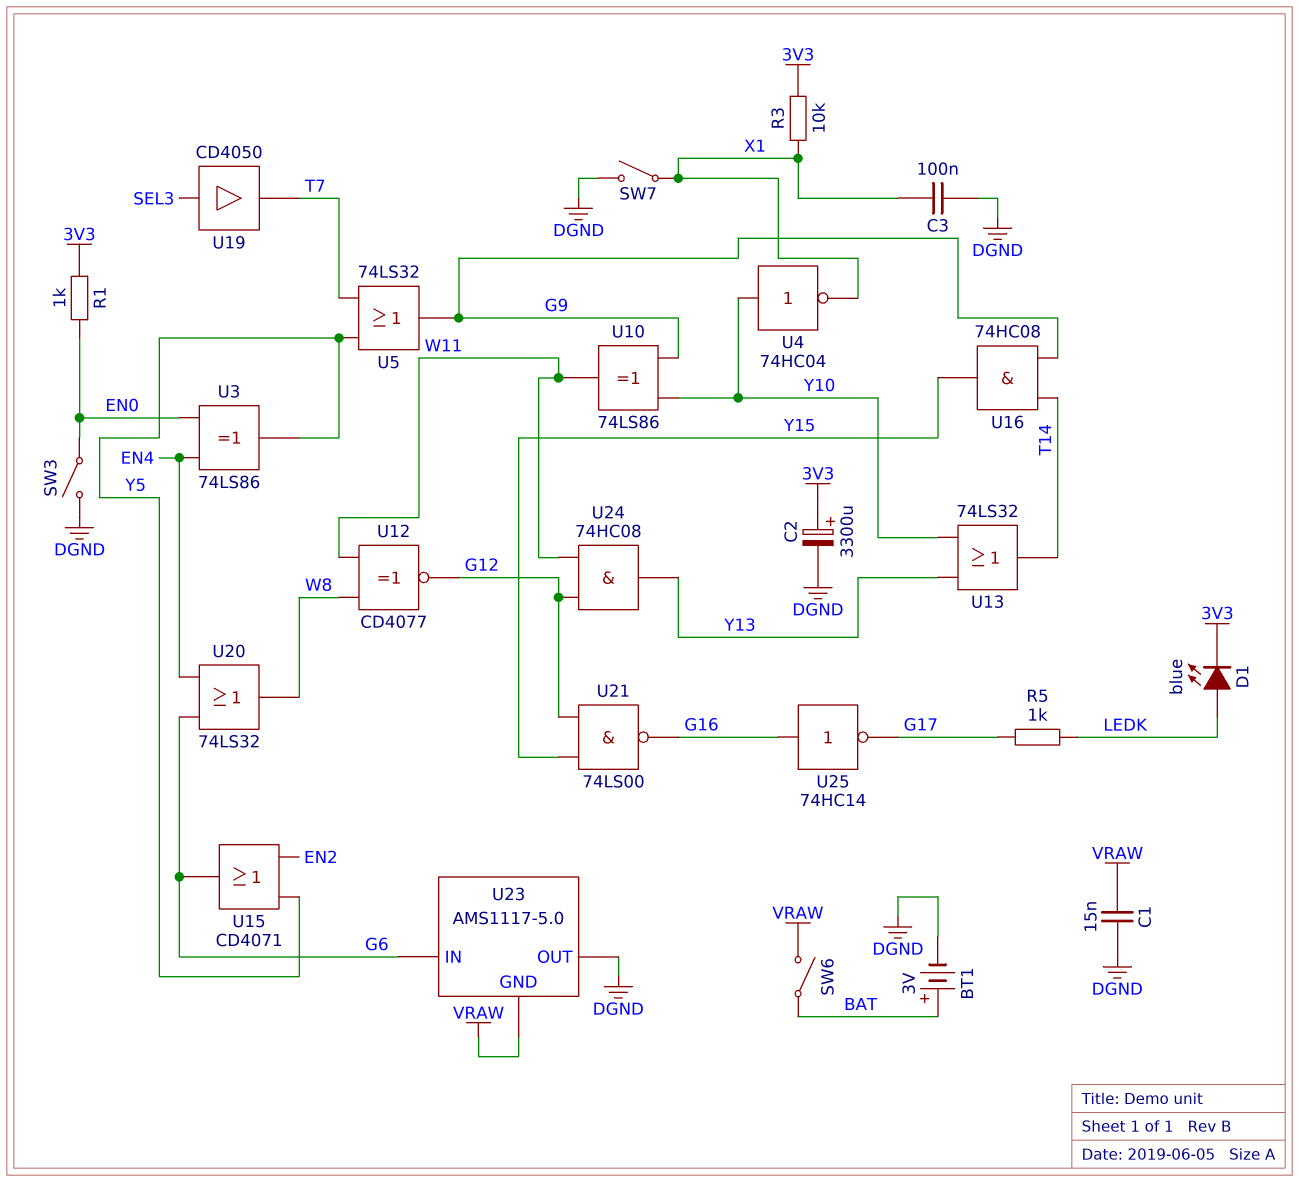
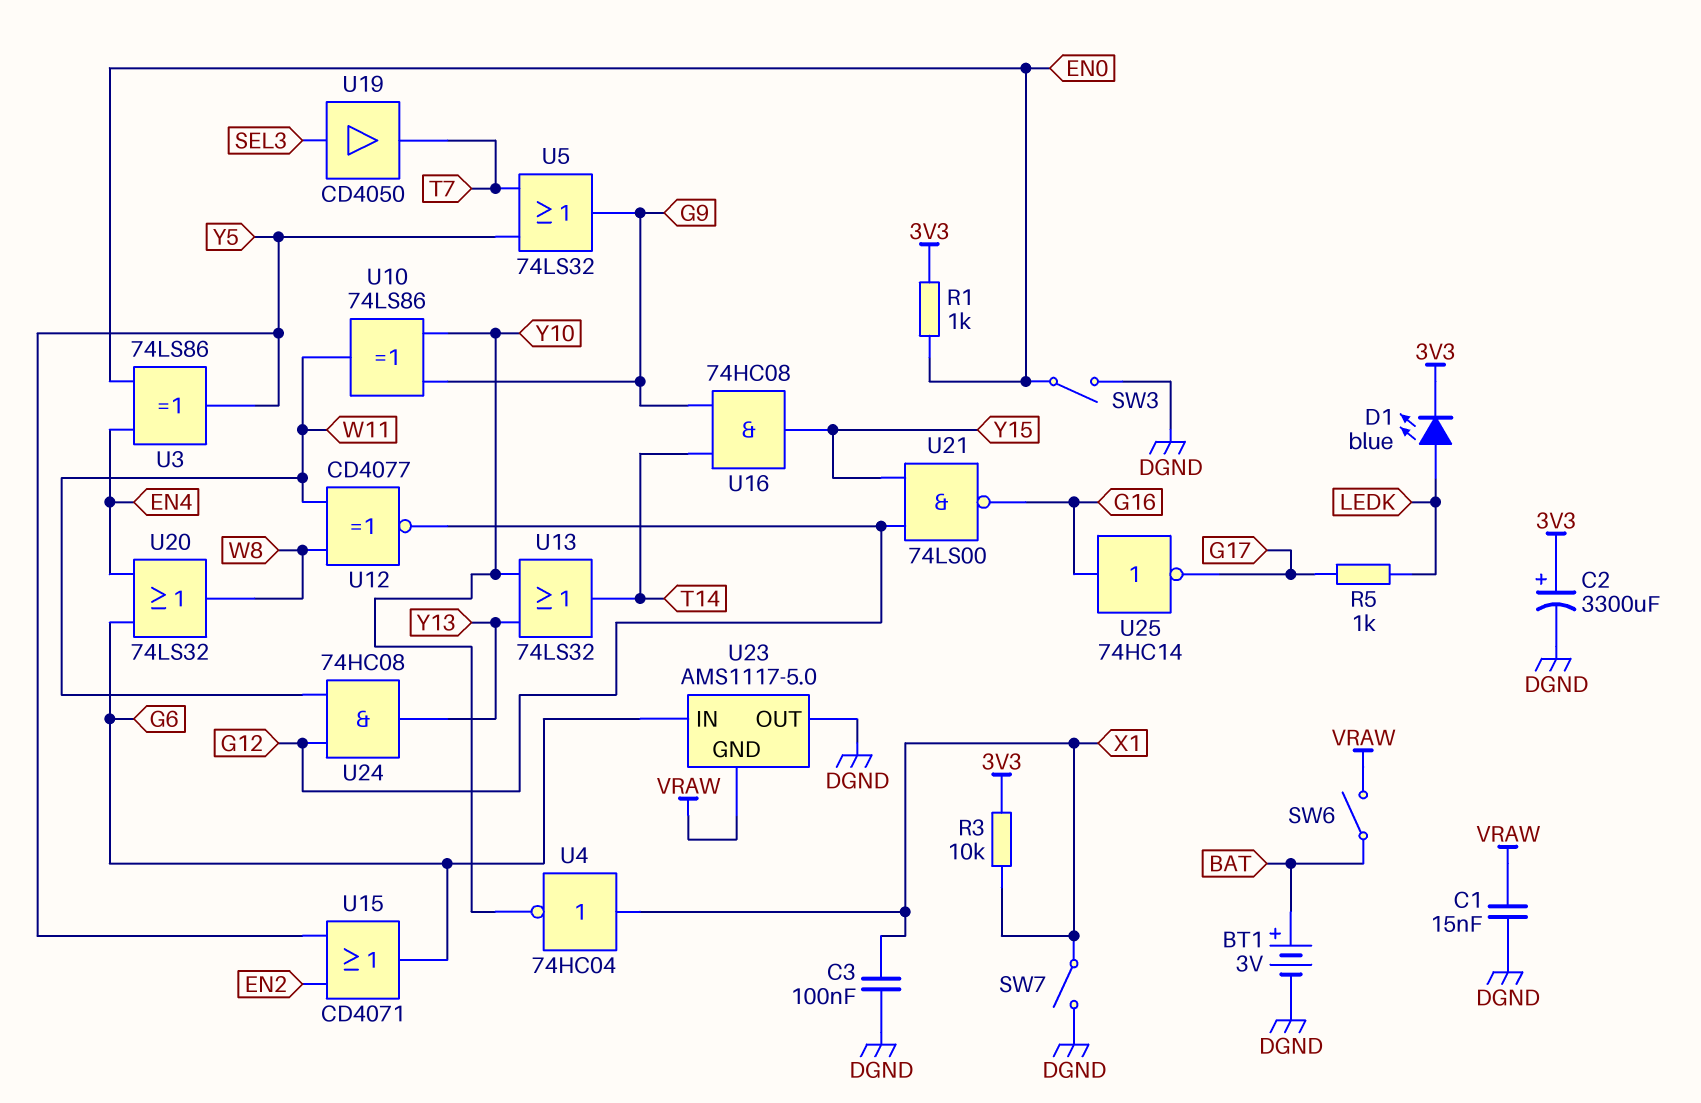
U4: NOT 74HC04 (in Y10, out X1) -> NOT 74HC04 (in X1, out Y10)

